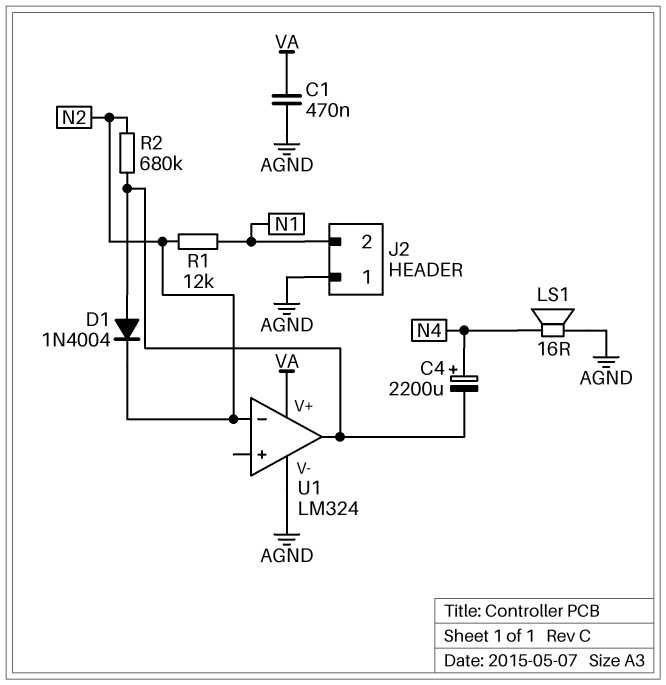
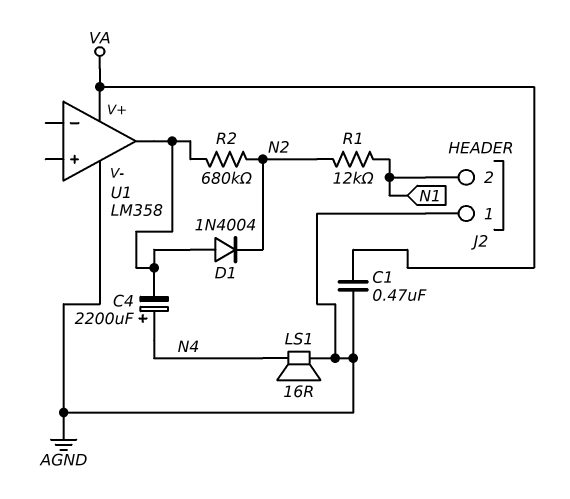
U1: LM324 -> LM358
U1 pin in-: N2 -> none

